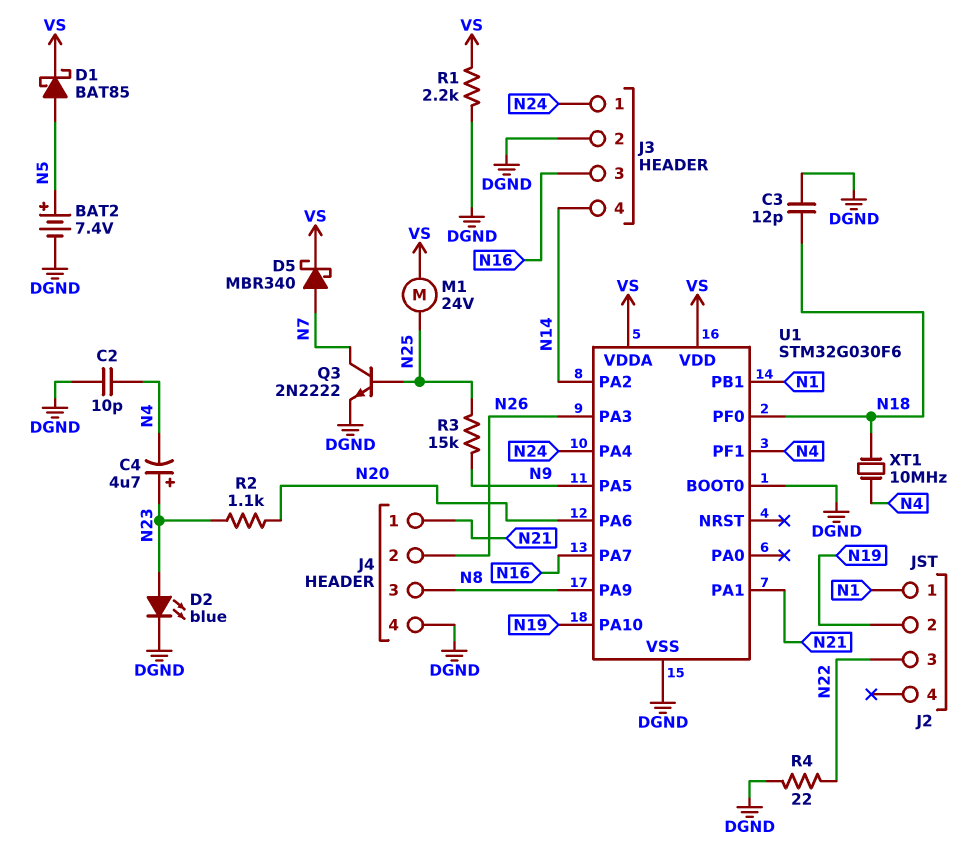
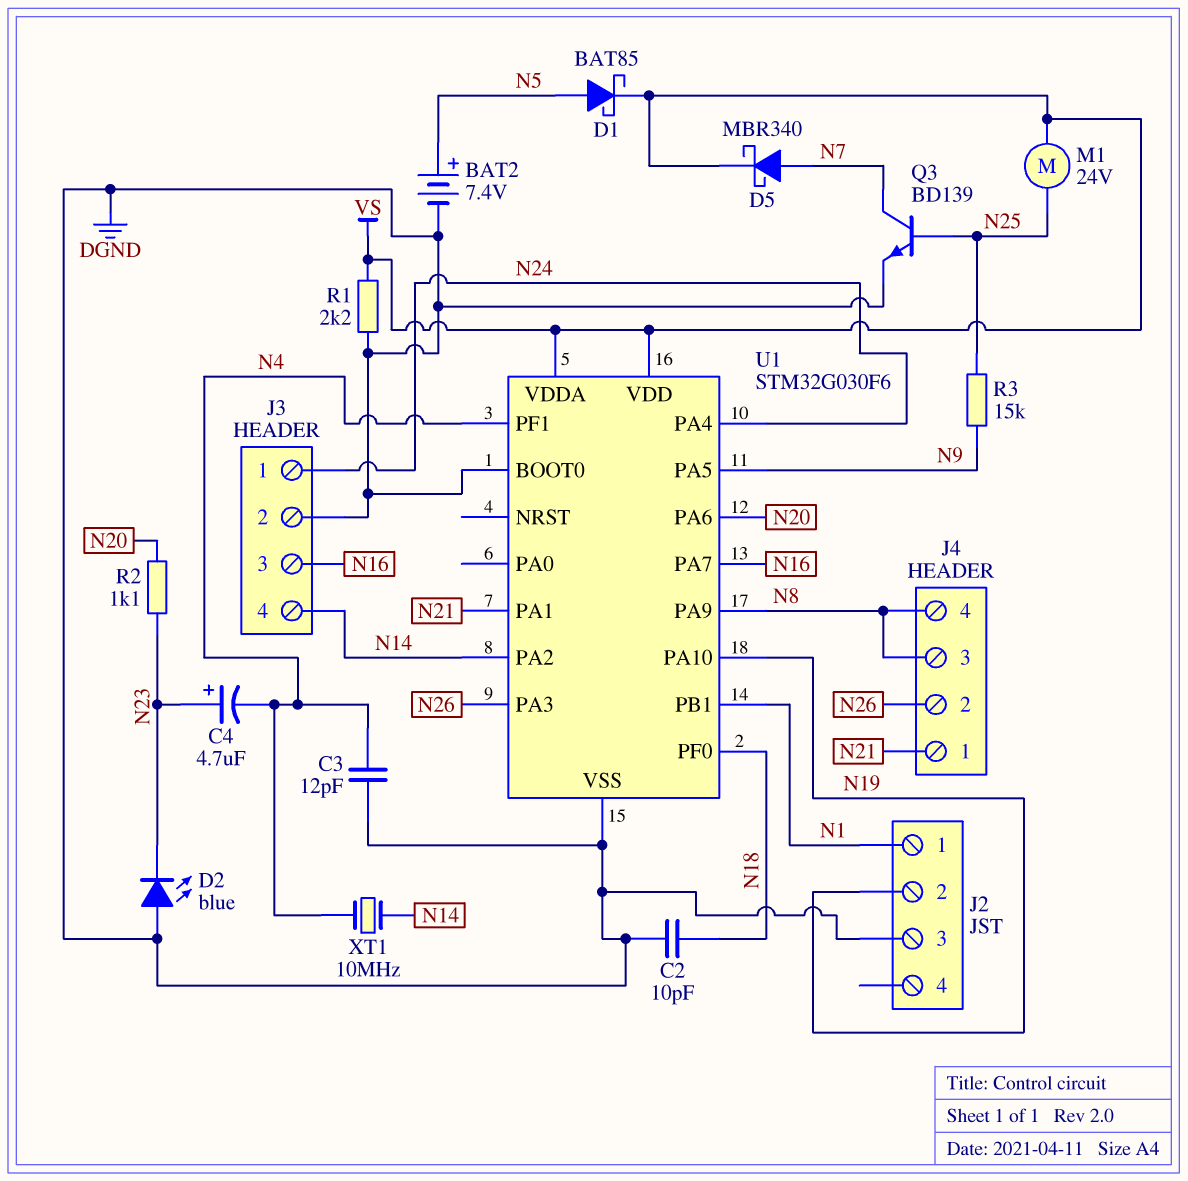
C2: 10pF (DGND, N4) -> 10pF (DGND, N18)
C3: 12pF (DGND, N18) -> 12pF (DGND, N4)
D2: LED blue (A N23, K DGND) -> LED blue (A DGND, K N23)
J2 pin 3: N22 -> DGND
J4 pin 4: DGND -> N8
Q3: NPN 2N2222 (B N25, C N7, E DGND) -> NPN BD139 (B N25, C N7, E DGND)
R4: 22 (DGND, N22) -> none
XT1: 10MHz (N4, N18) -> 10MHz (N4, N14)

